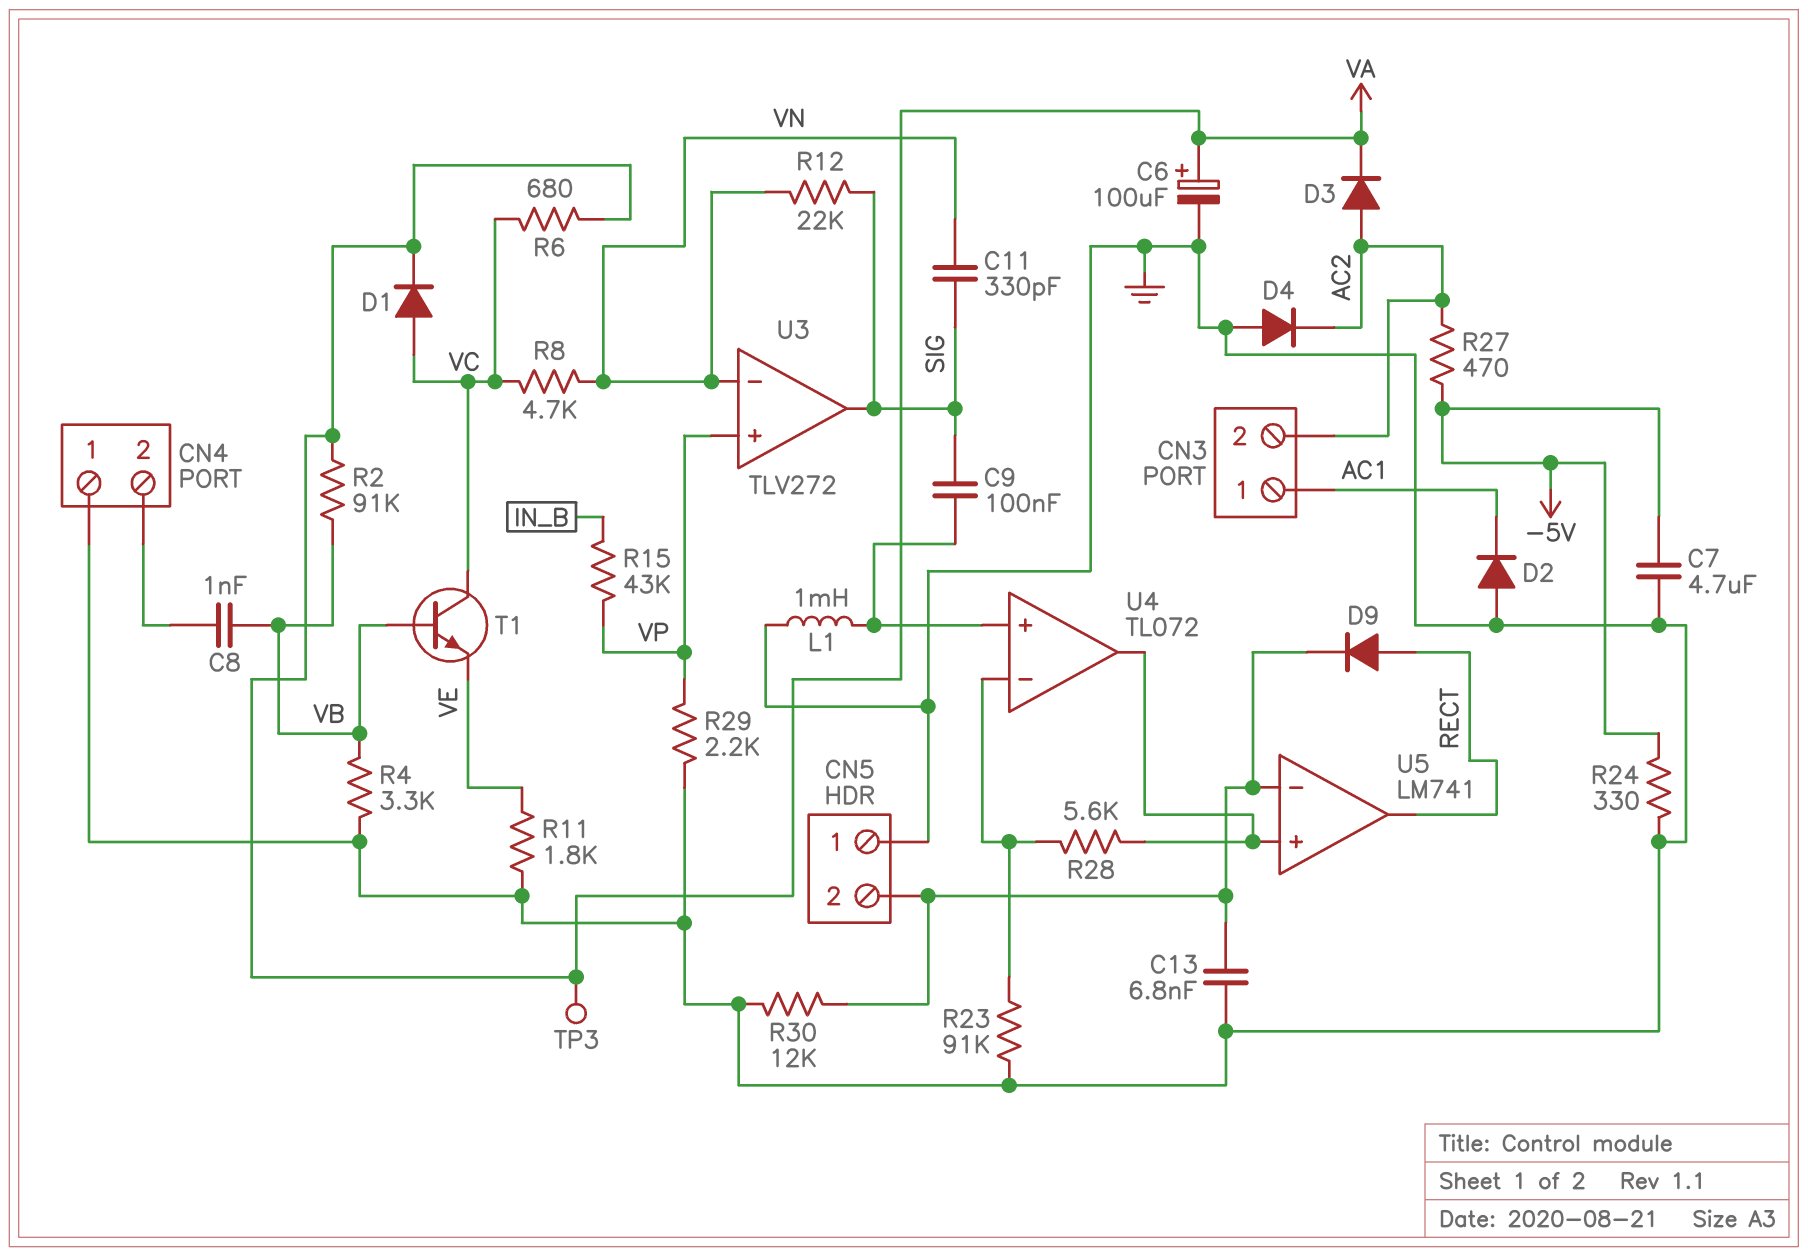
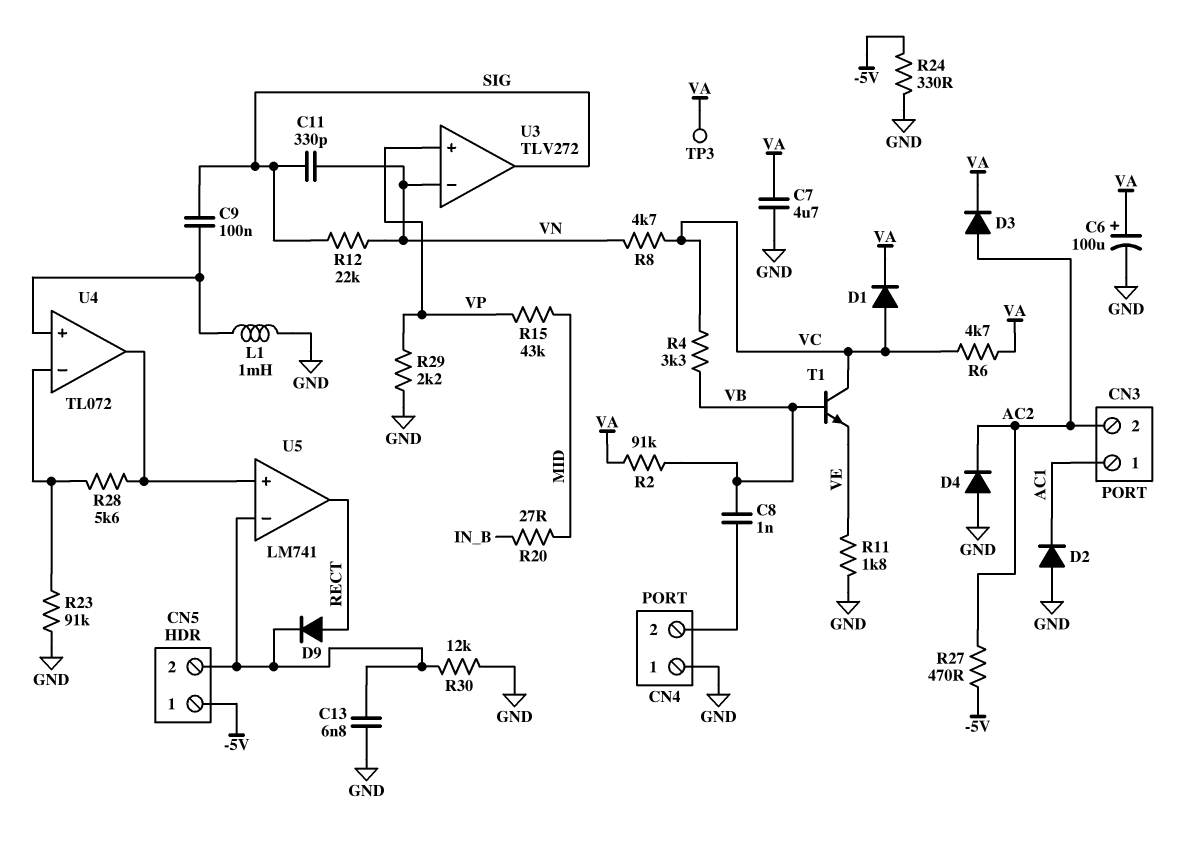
C7: 4.7uF (-5V, GND) -> 4.7uF (GND, VA)
CN5 pin 1: GND -> -5V
R4: 3.3k (GND, VB) -> 3.3k (VB, VC)
R6: 680 (VA, VC) -> 4.7k (VA, VC)
R15: 43k (IN_B, VP) -> 43k (MID, VP)
R20: none -> 27 (IN_B, MID)

